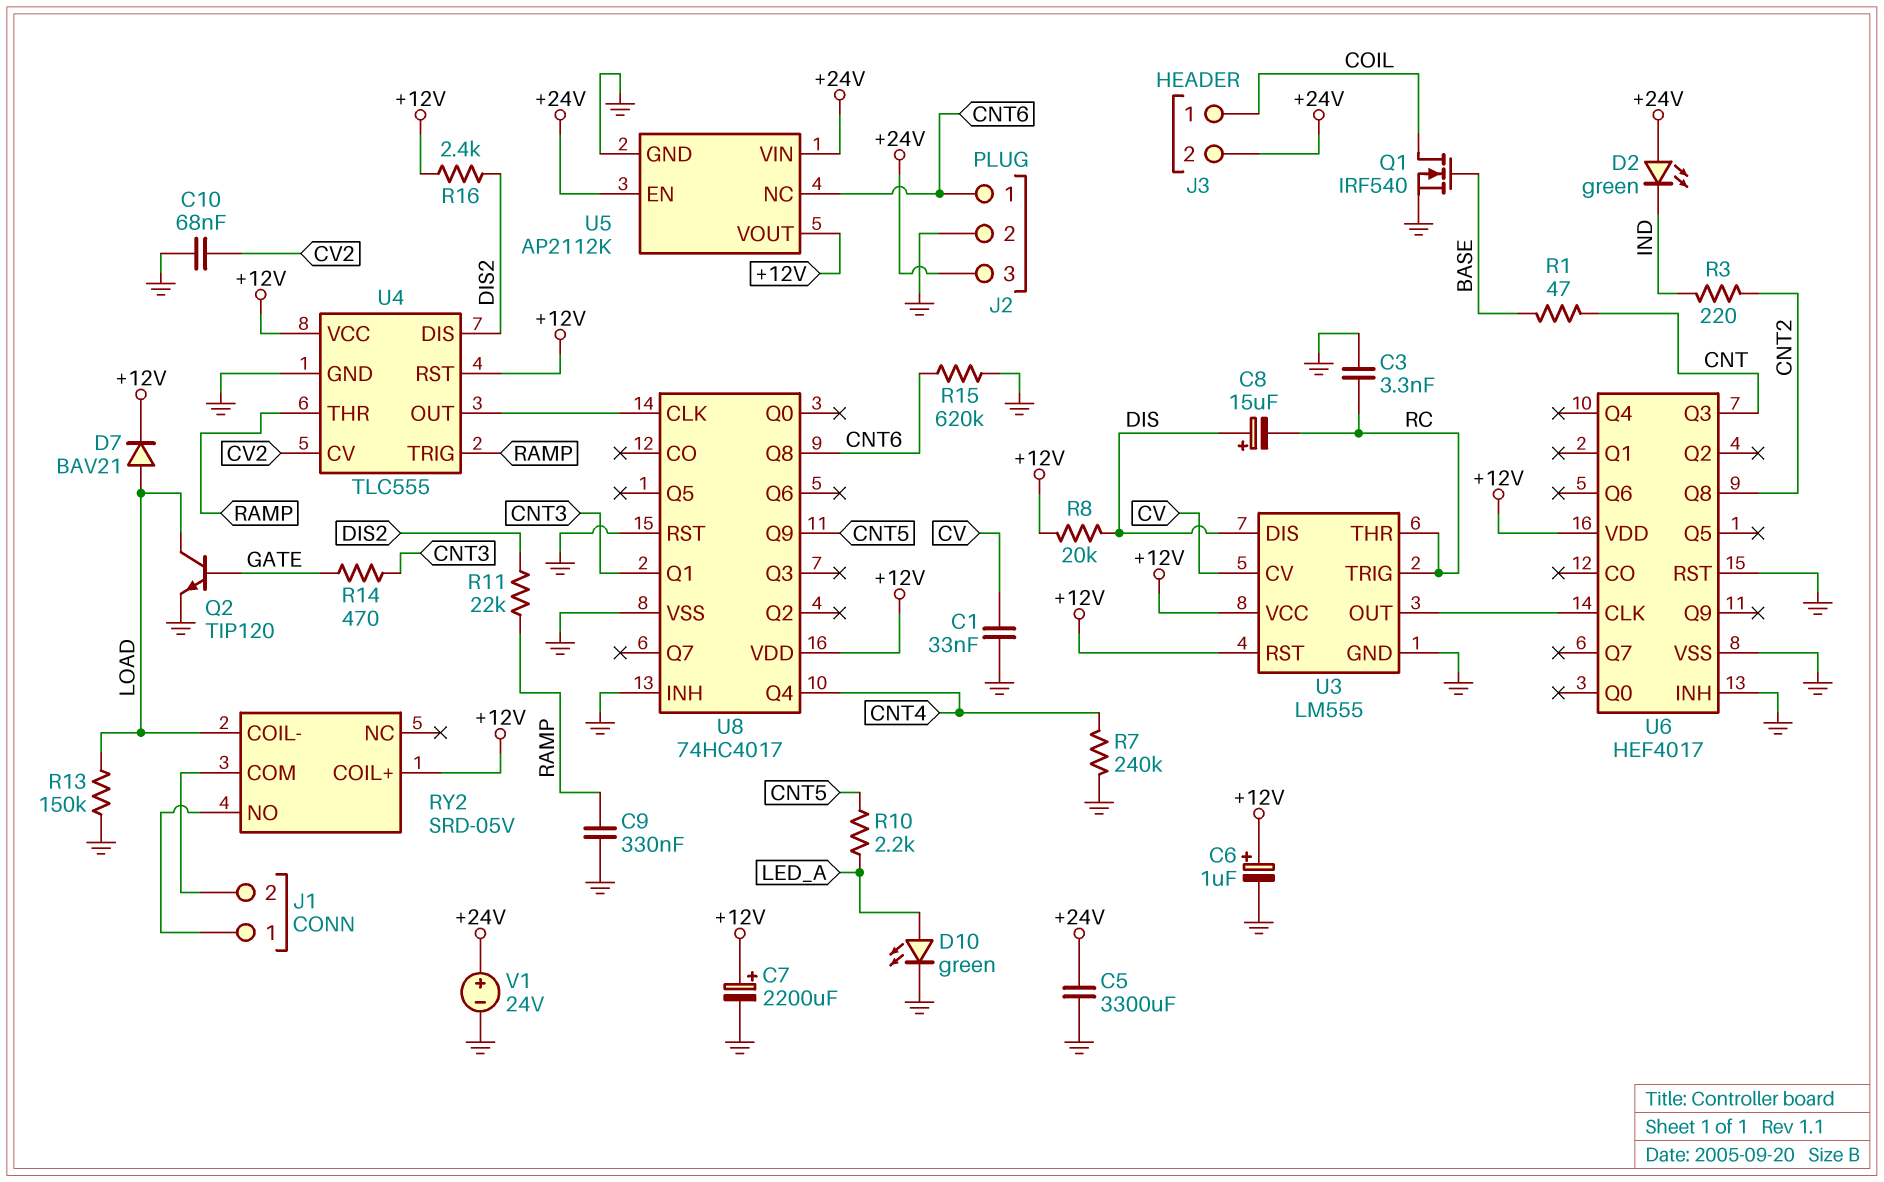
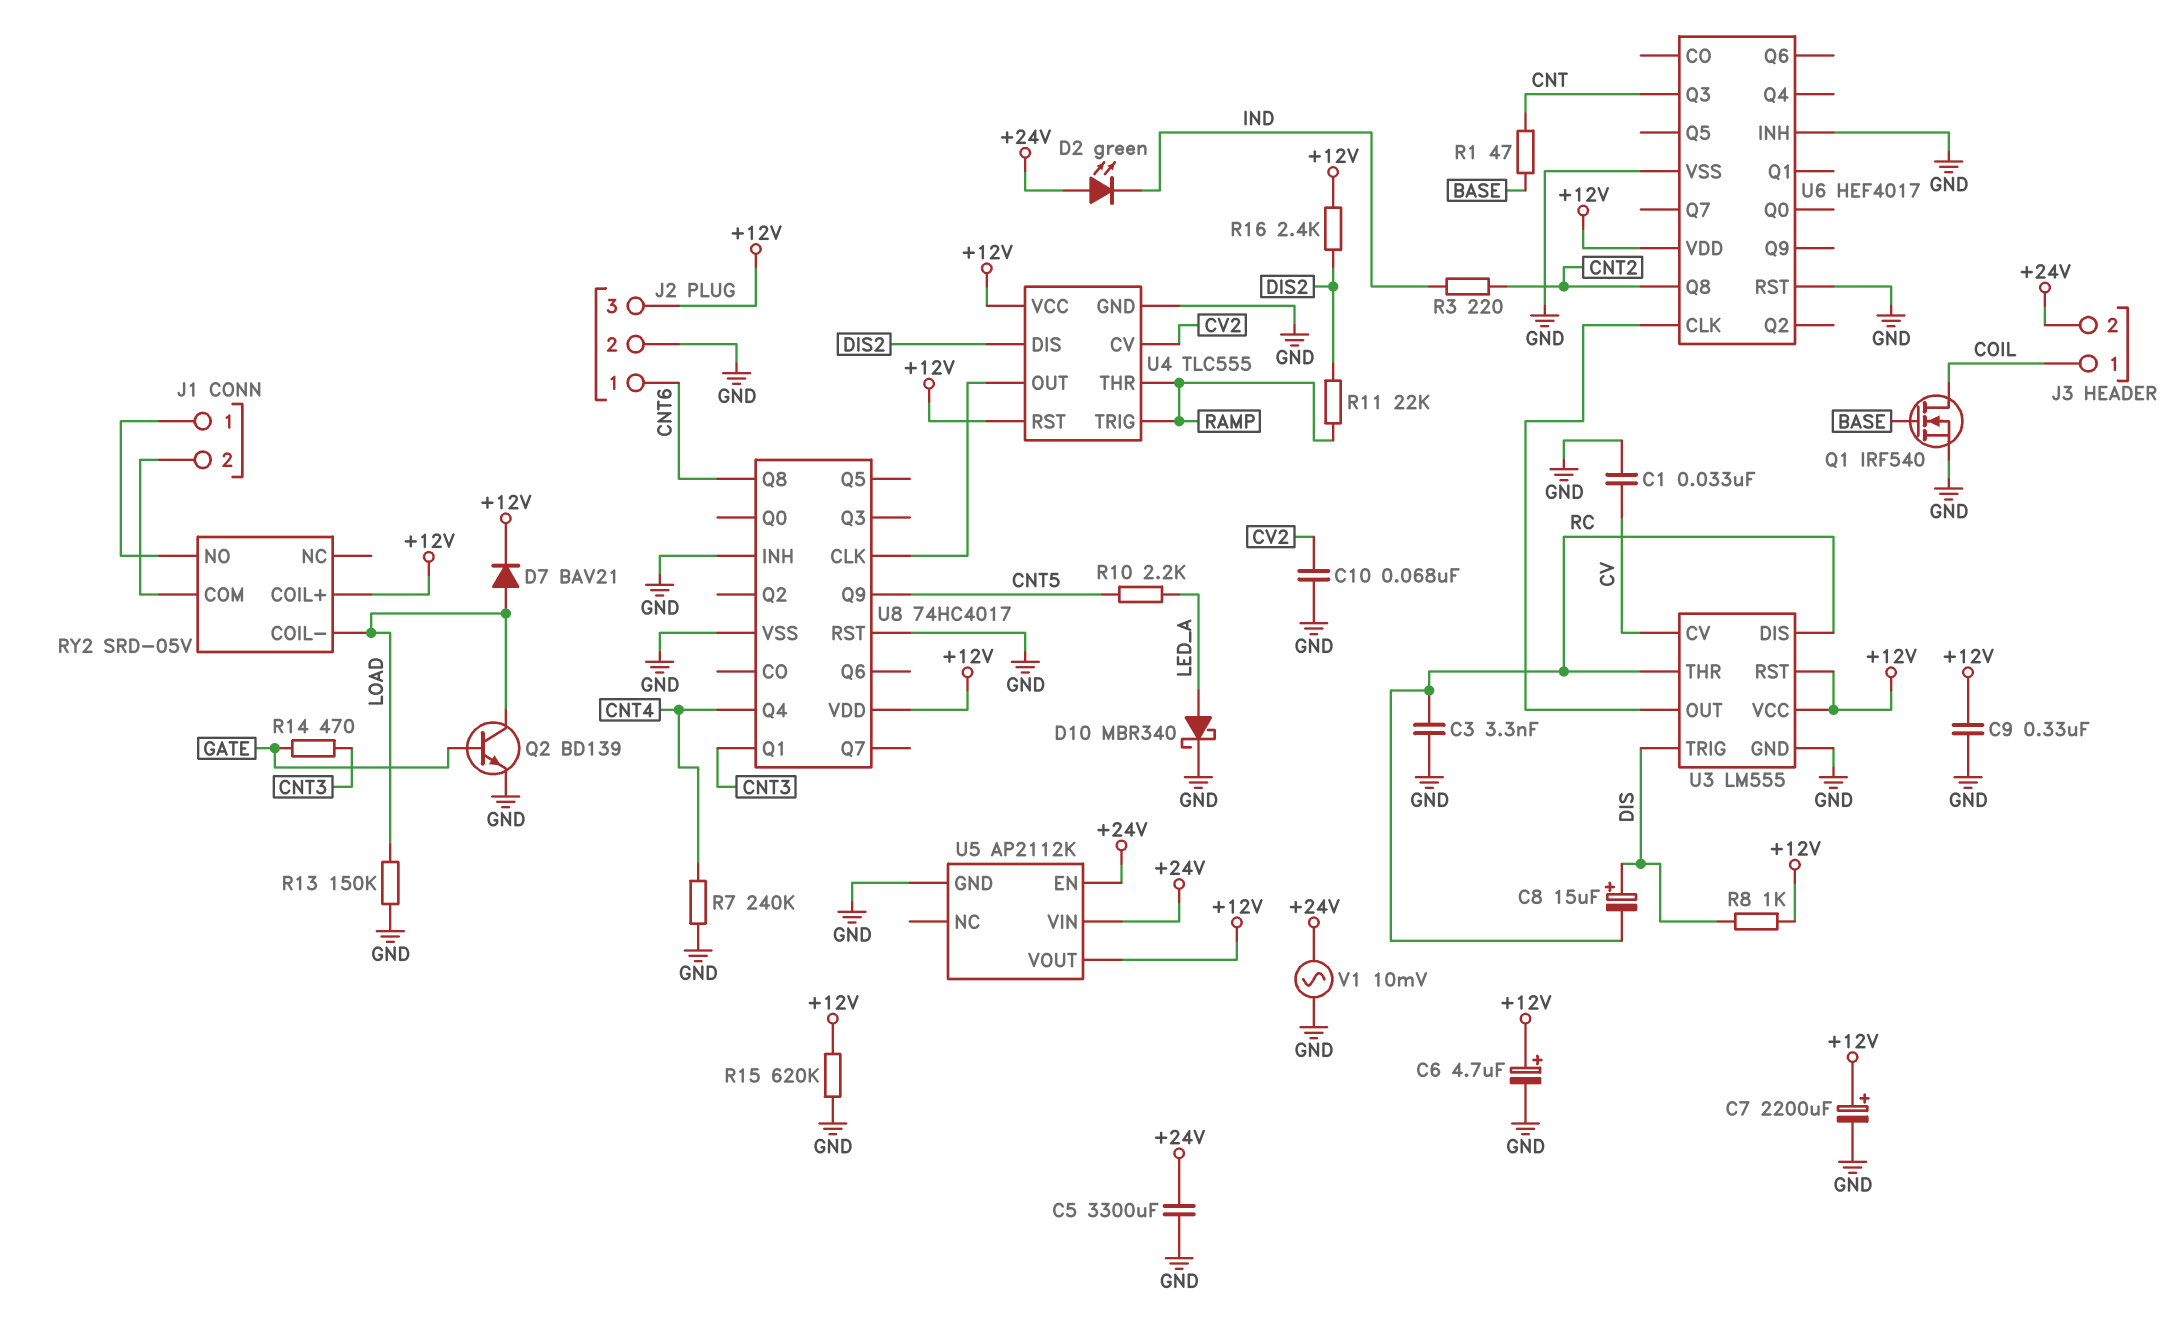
C6: 1uF (plus +12V, minus GND) -> 4.7uF (plus +12V, minus GND)
C9: 330nF (GND, RAMP) -> 330nF (+12V, GND)
D10: LED green (A LED_A, K GND) -> schottky MBR340 (A LED_A, K GND)
J2 pin 3: +24V -> +12V
Q2: NPN TIP120 (B GATE, C LOAD, E GND) -> NPN BD139 (B GATE, C LOAD, E GND)
R8: 20k (+12V, DIS) -> 1k (+12V, DIS)
R15: 620k (CNT6, GND) -> 620k (+12V, GND)
U3 pin DIS: DIS -> RC
U3 pin TRIG: RC -> DIS
U5 pin NC: CNT6 -> none
V1: 24V (plus +24V, minus GND) -> AC 10mV (+24V, GND)

